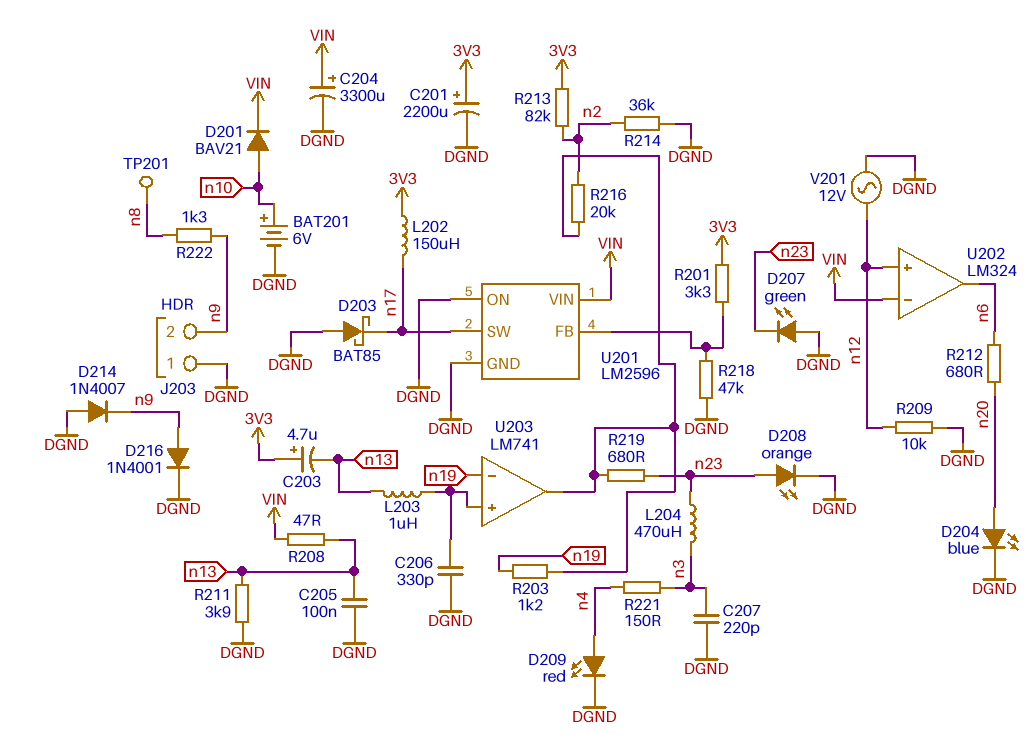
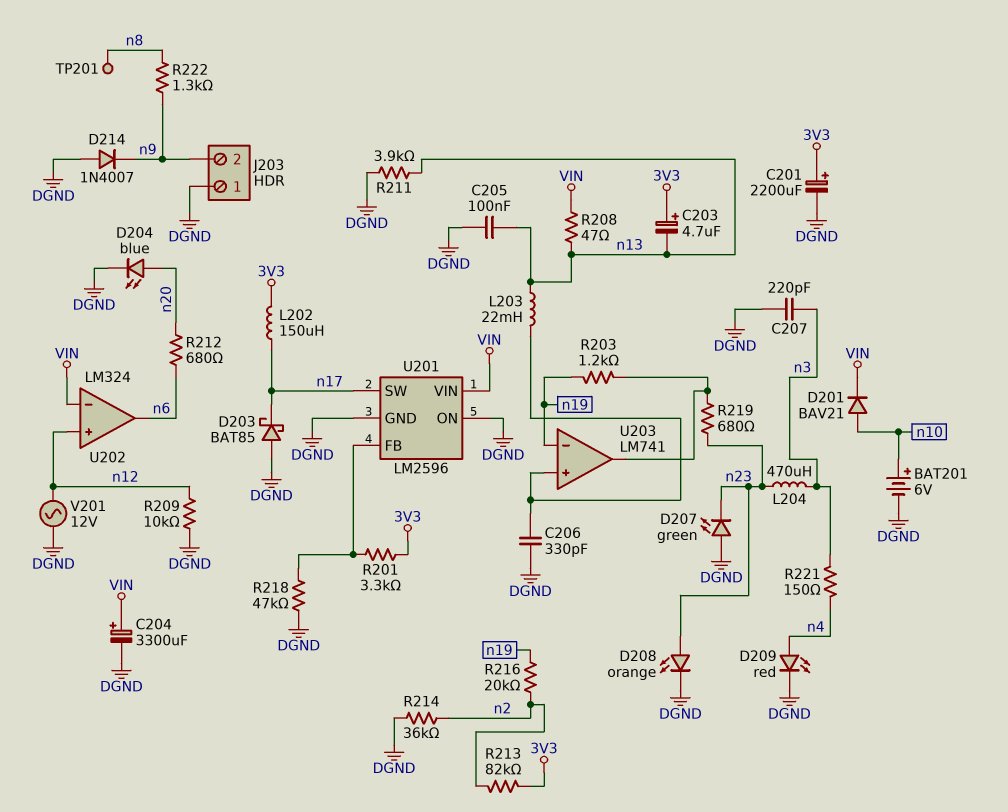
D216: diode 1N4001 (A n9, K DGND) -> none
L203: 1uH (U203/in+, n13) -> 22mH (U203/in+, n13)
R216: 20k (U203/out, n2) -> 20k (n2, n19)

